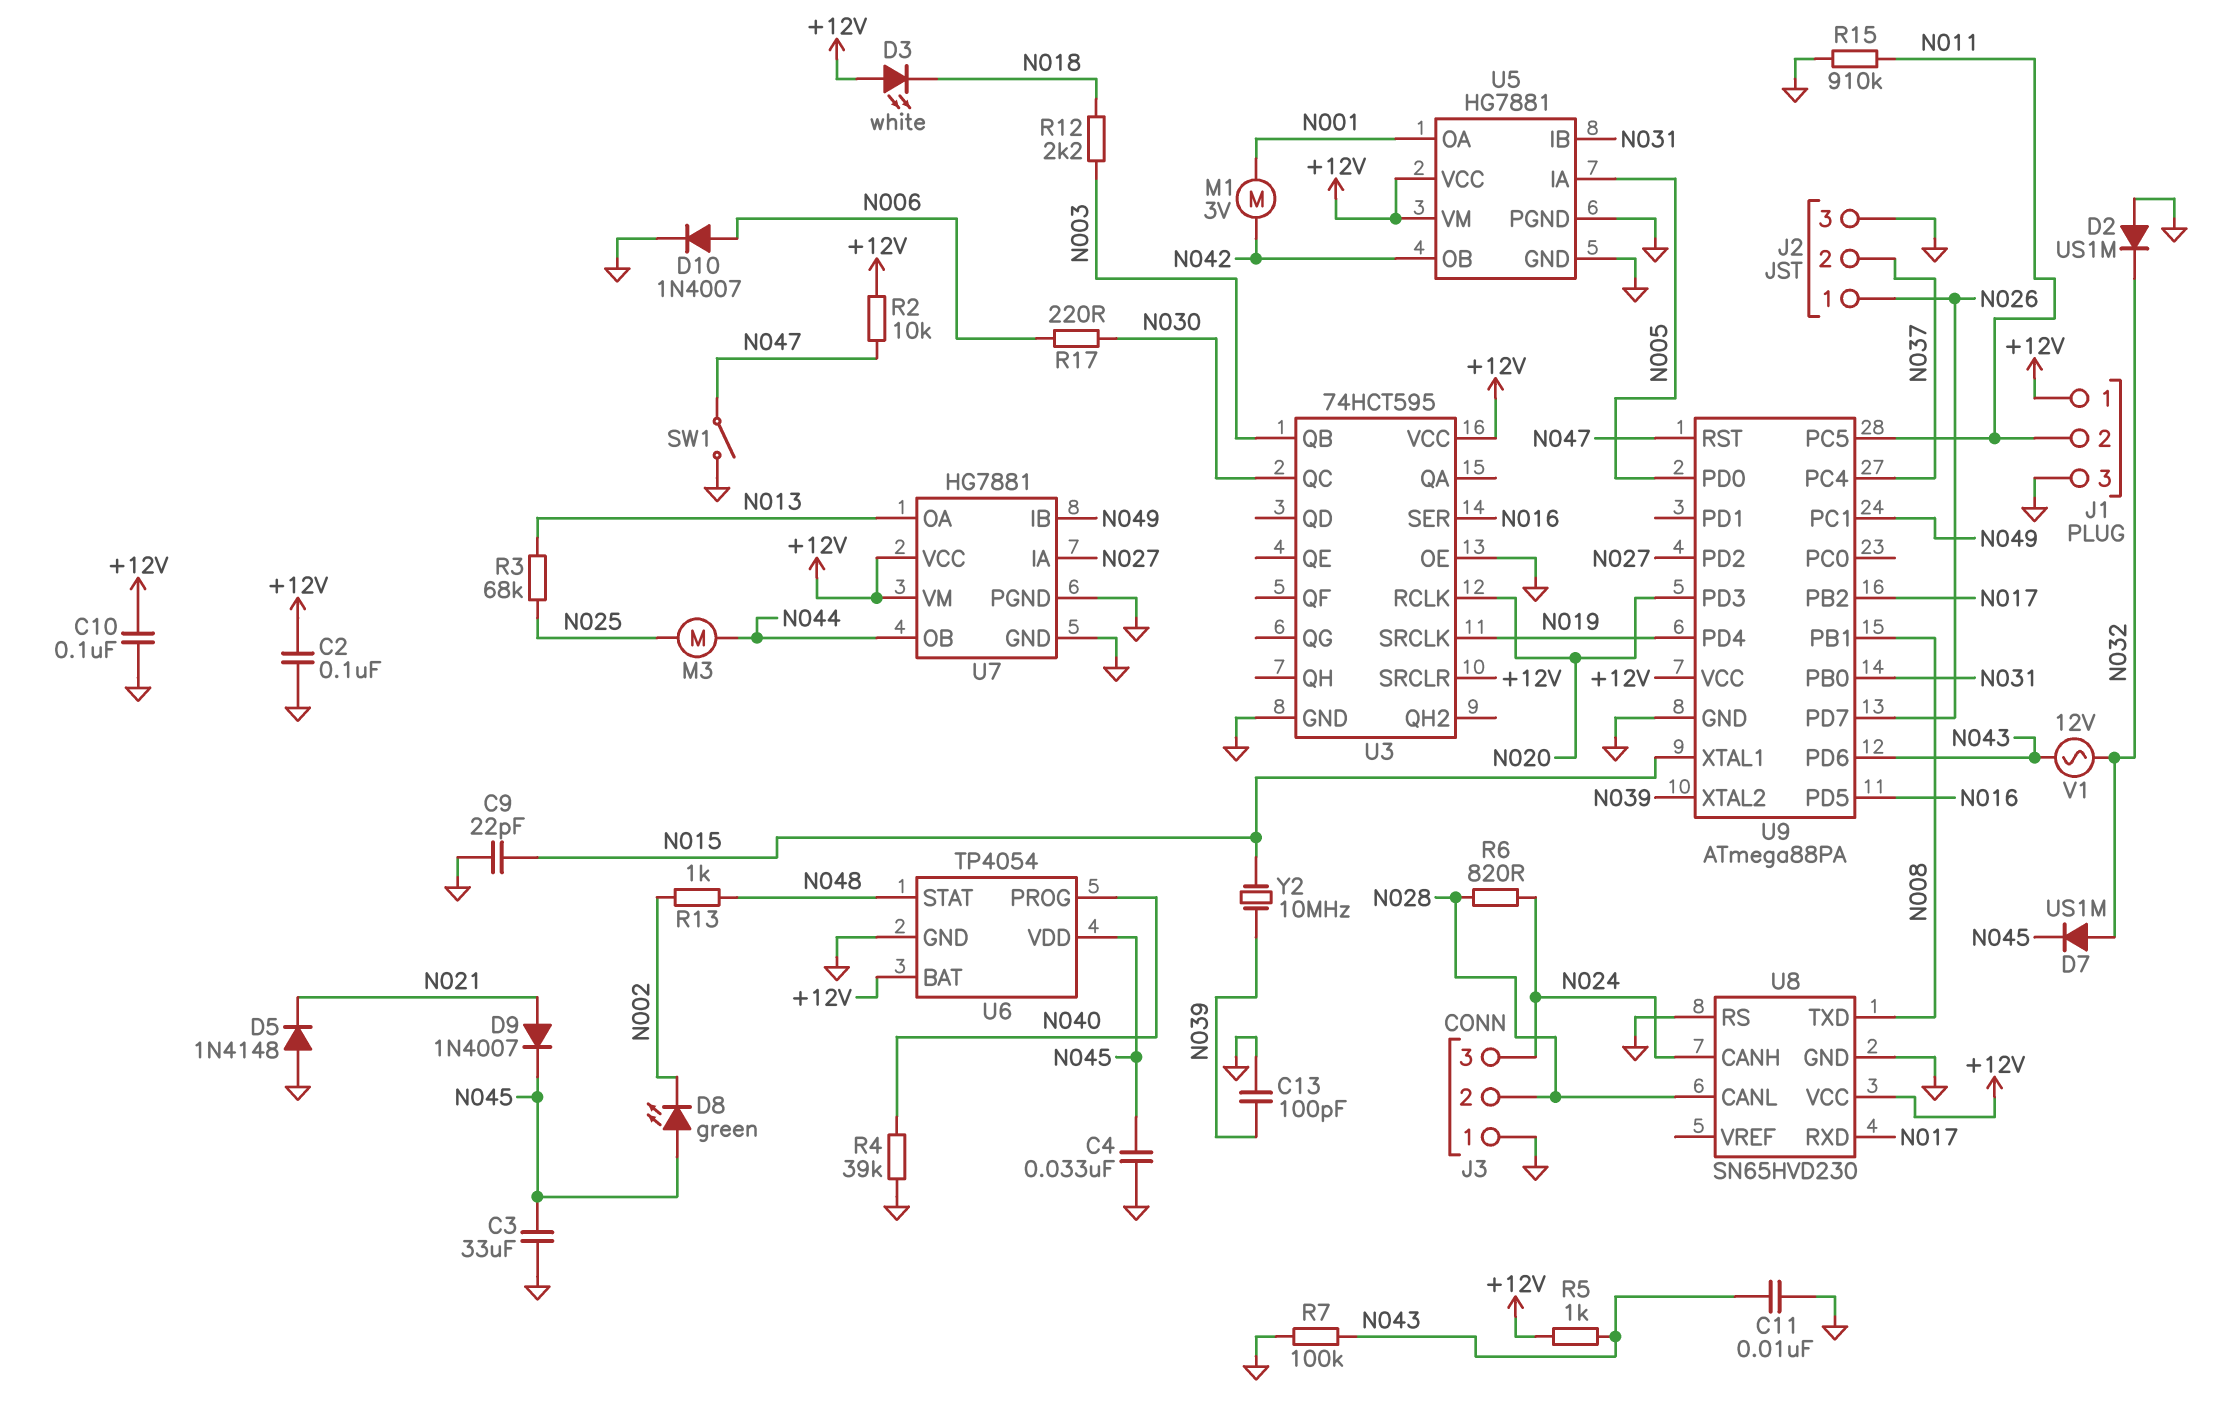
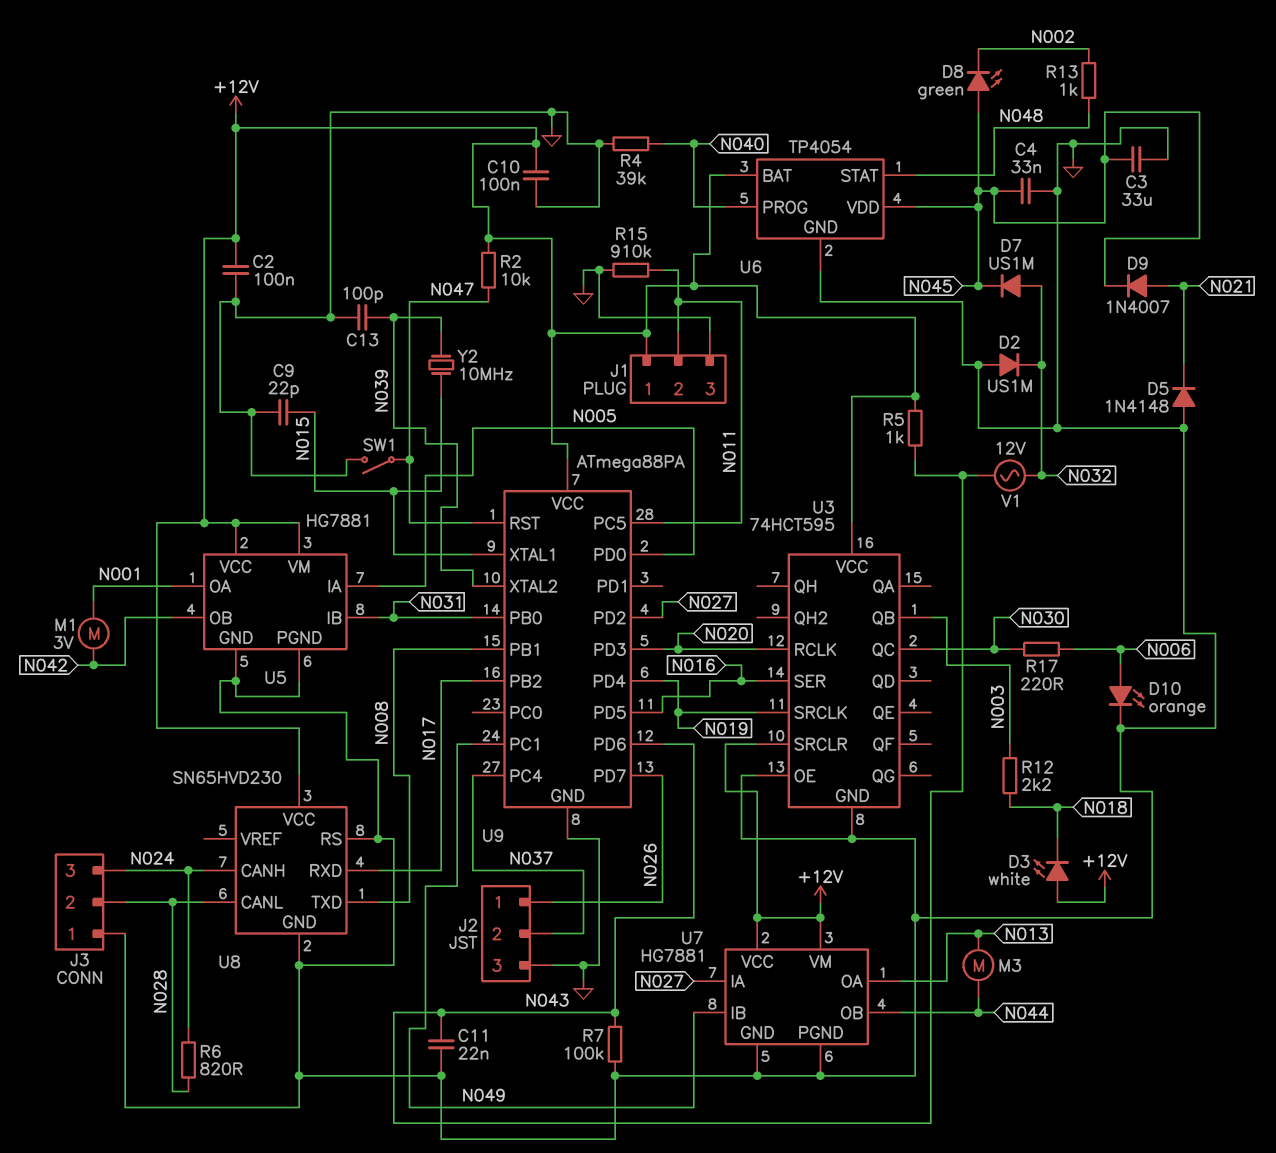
C11: 10nF (GND, N043) -> 22nF (GND, N043)
D10: diode 1N4007 (A N006, K GND) -> LED orange (A N006, K GND)
M3: motor (N025, N044) -> motor (N013, N044)
R3: 68k (N013, N025) -> none

